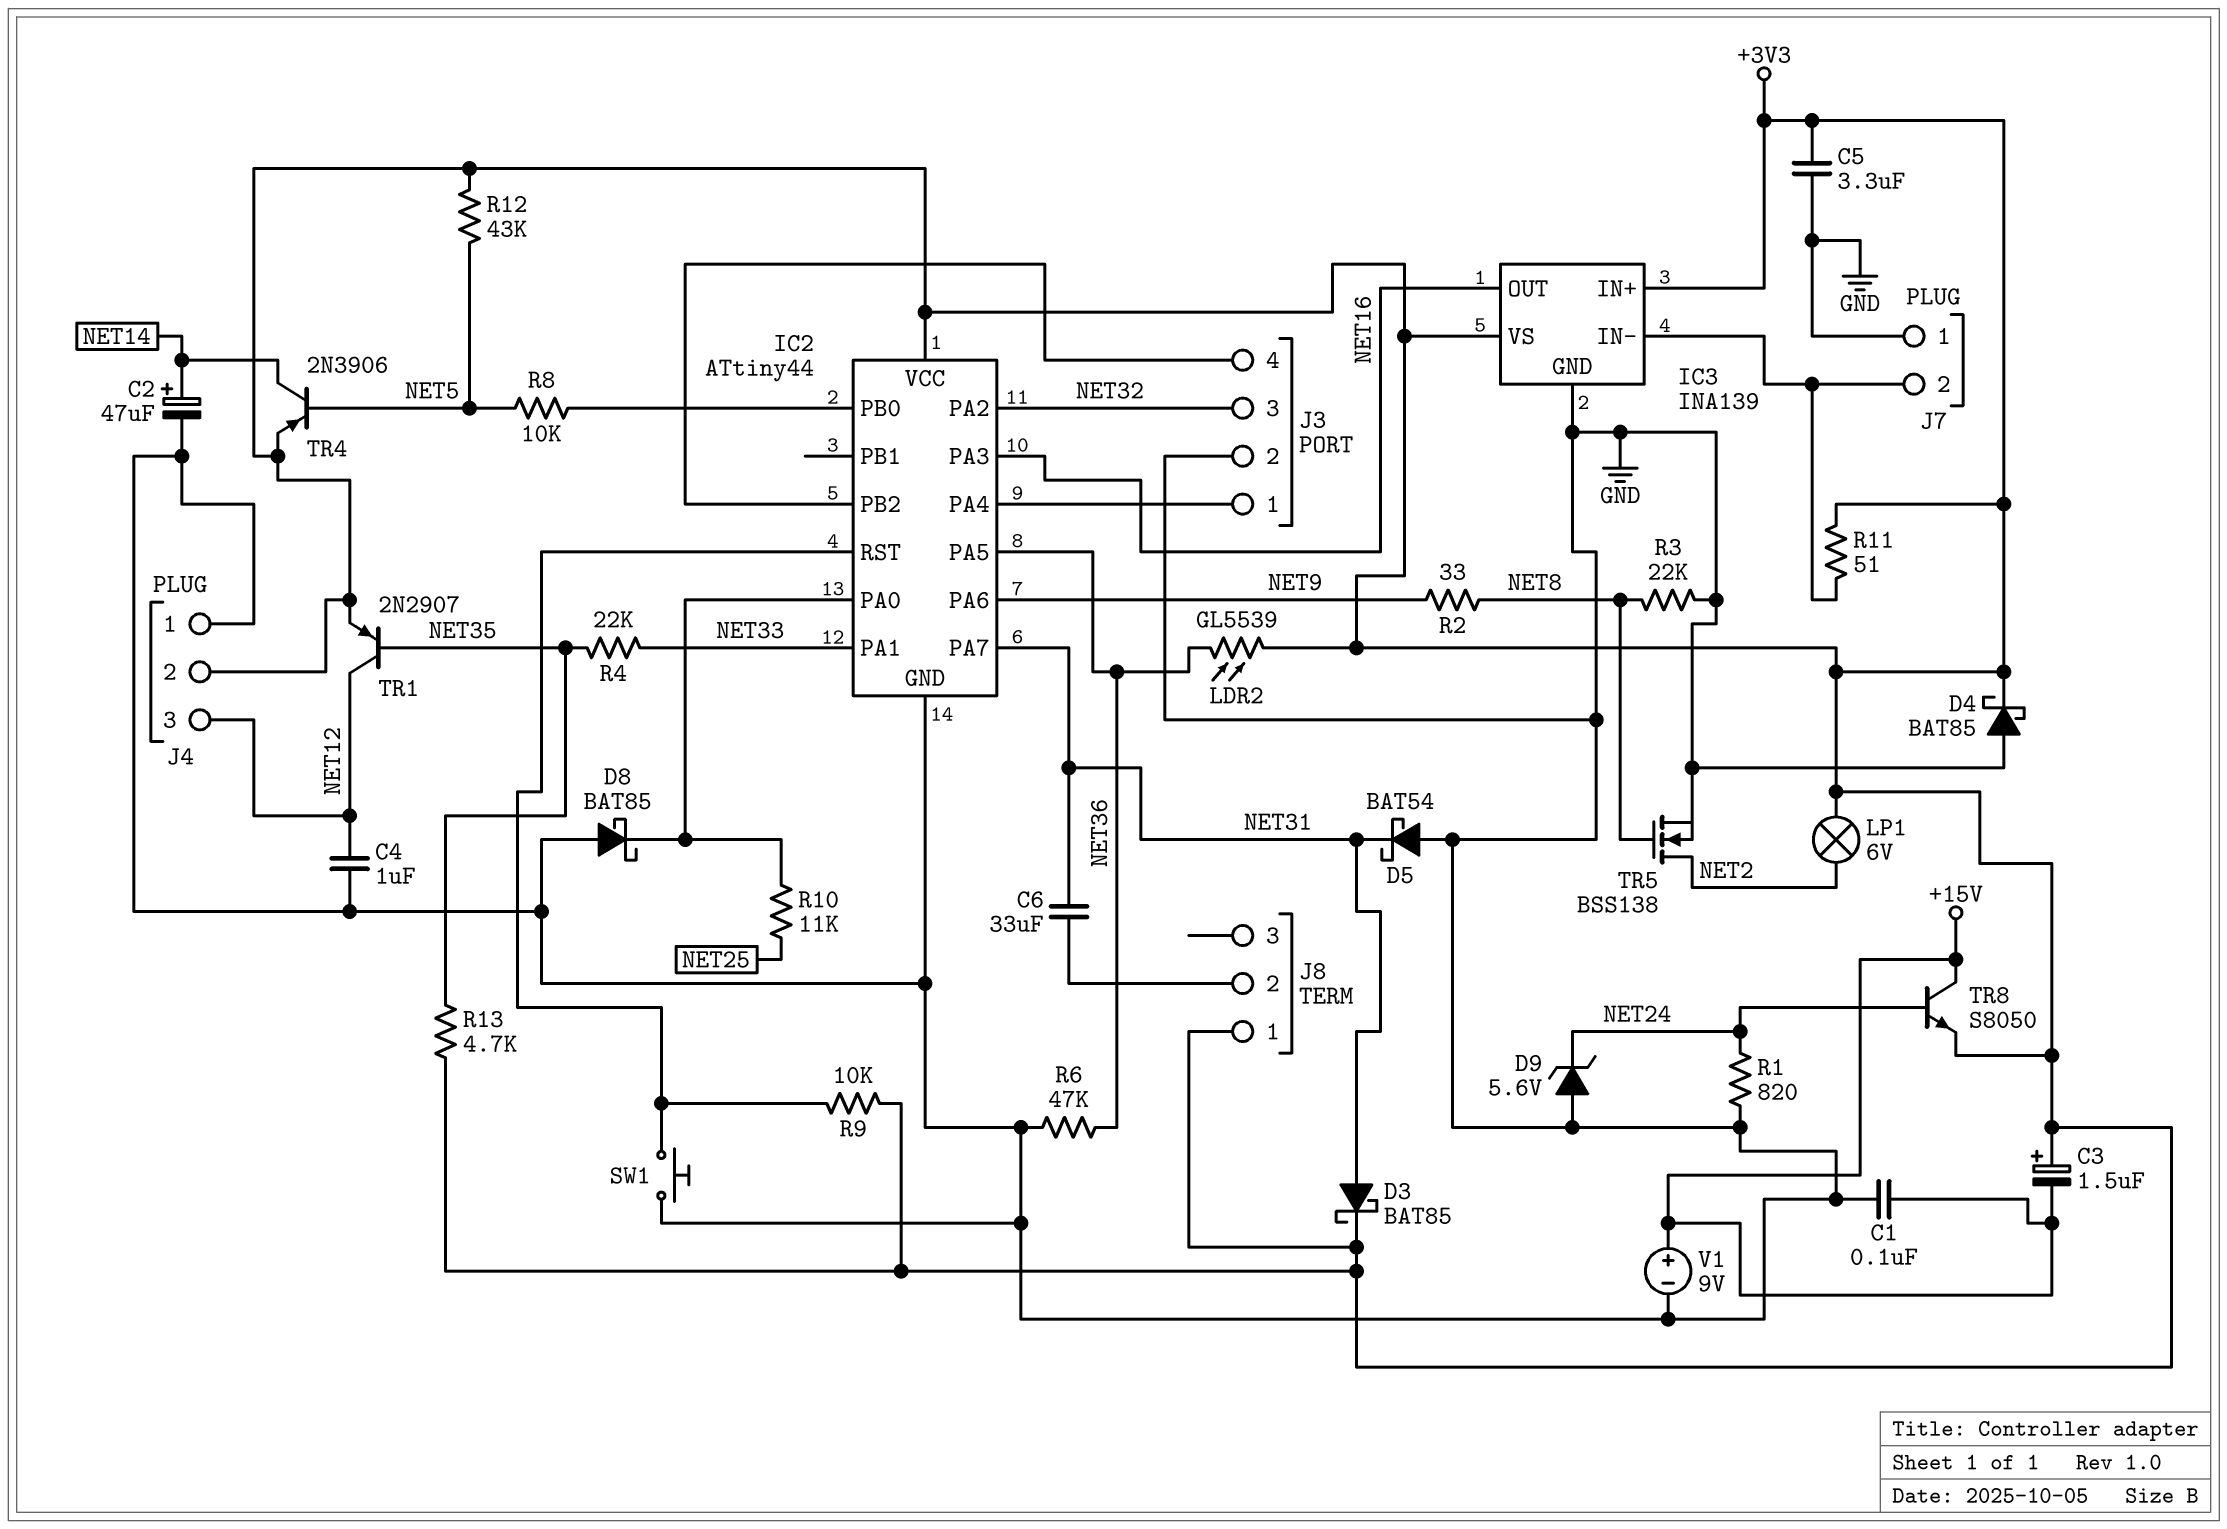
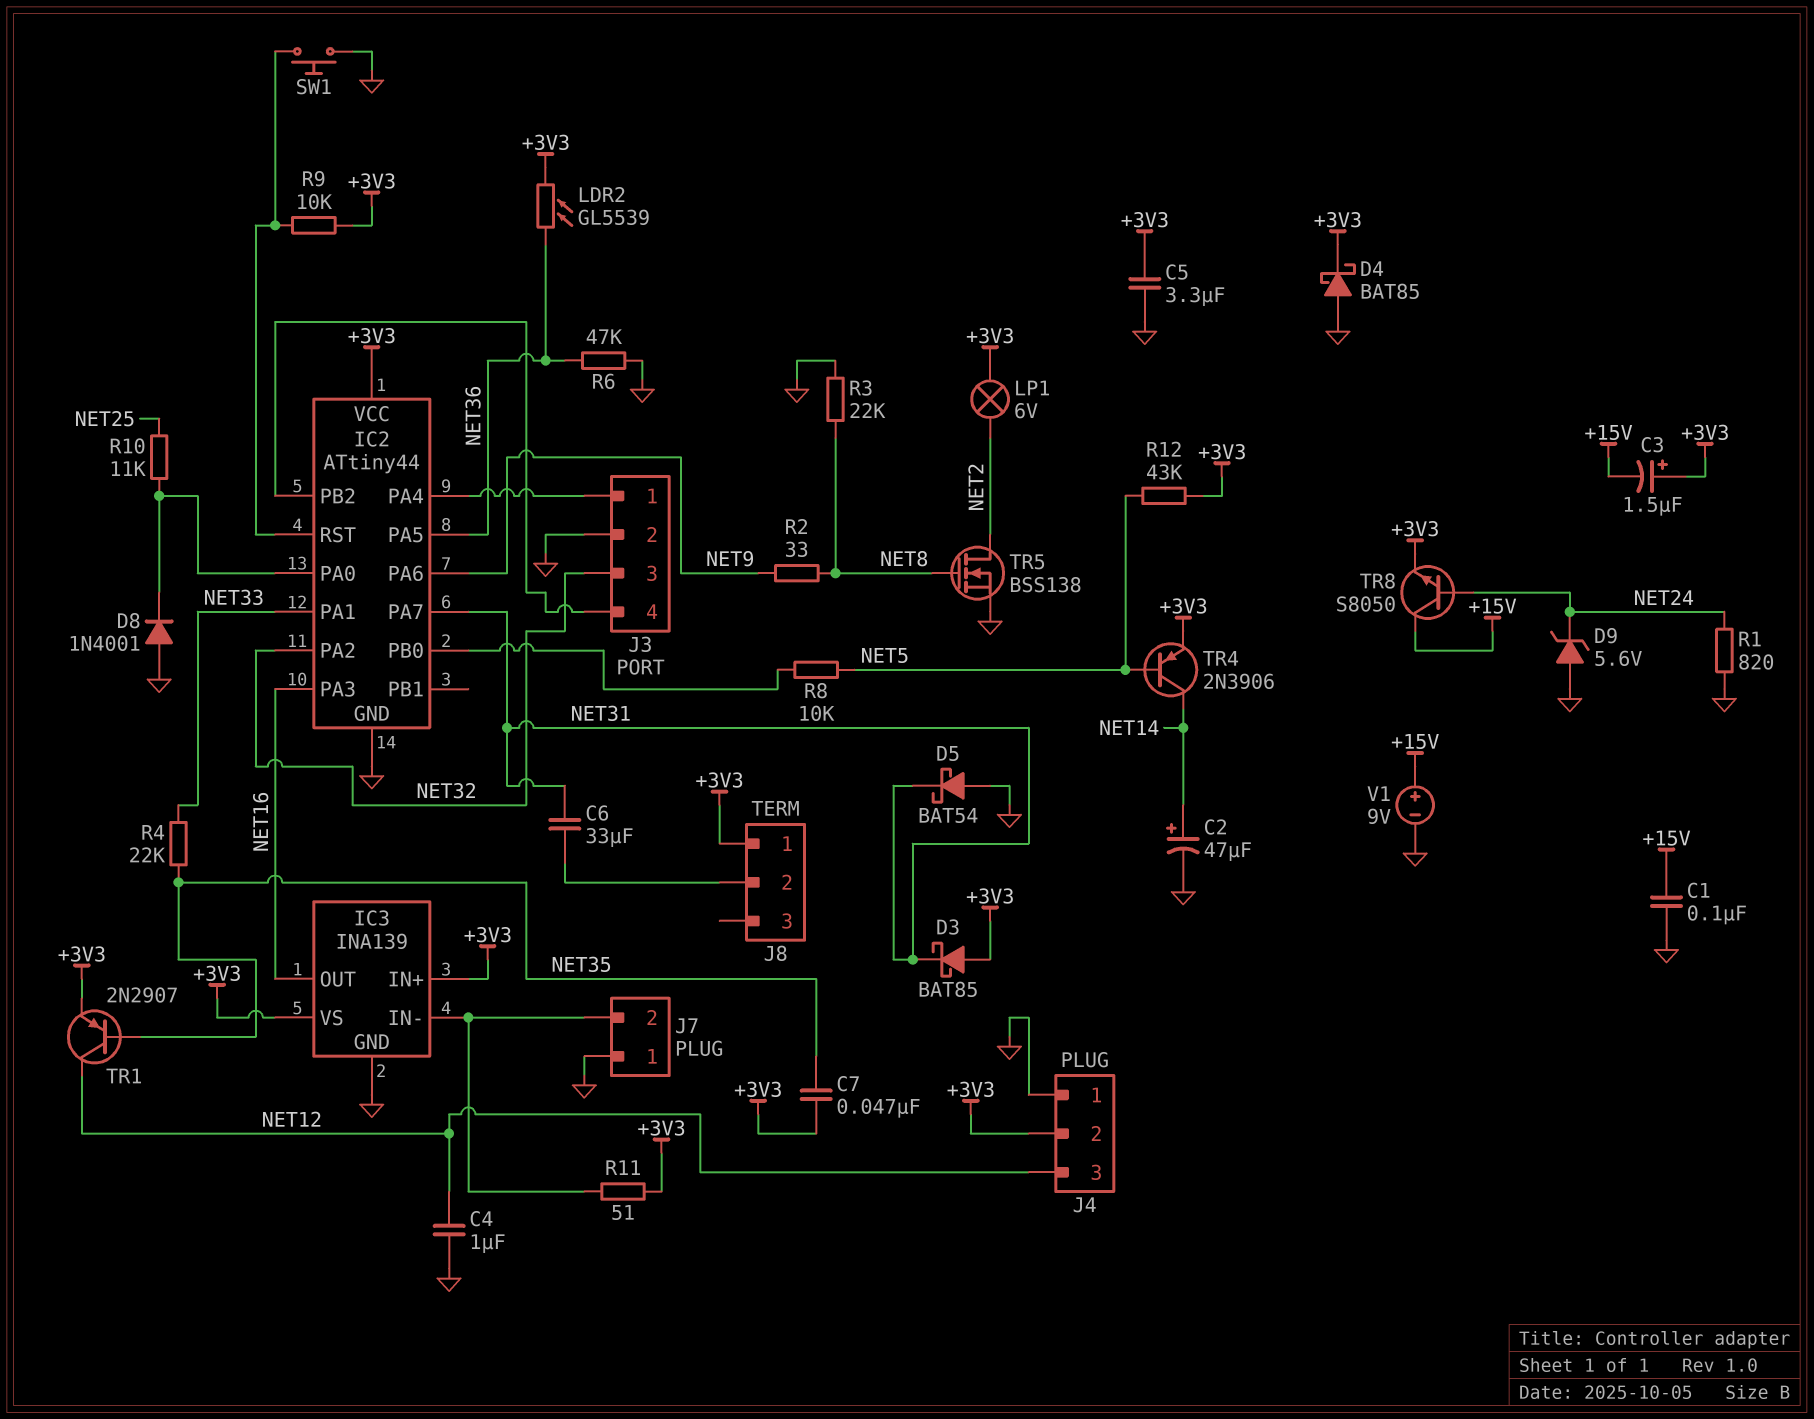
C7: none -> 47nF (+3V3, NET35)
D3: schottky BAT85 (A NET31, K +3V3) -> schottky BAT85 (A +3V3, K NET31)
D8: schottky BAT85 (A GND, K IC2/PA0) -> diode 1N4001 (A GND, K IC2/PA0)
R13: 4.7k (+3V3, NET35) -> none

